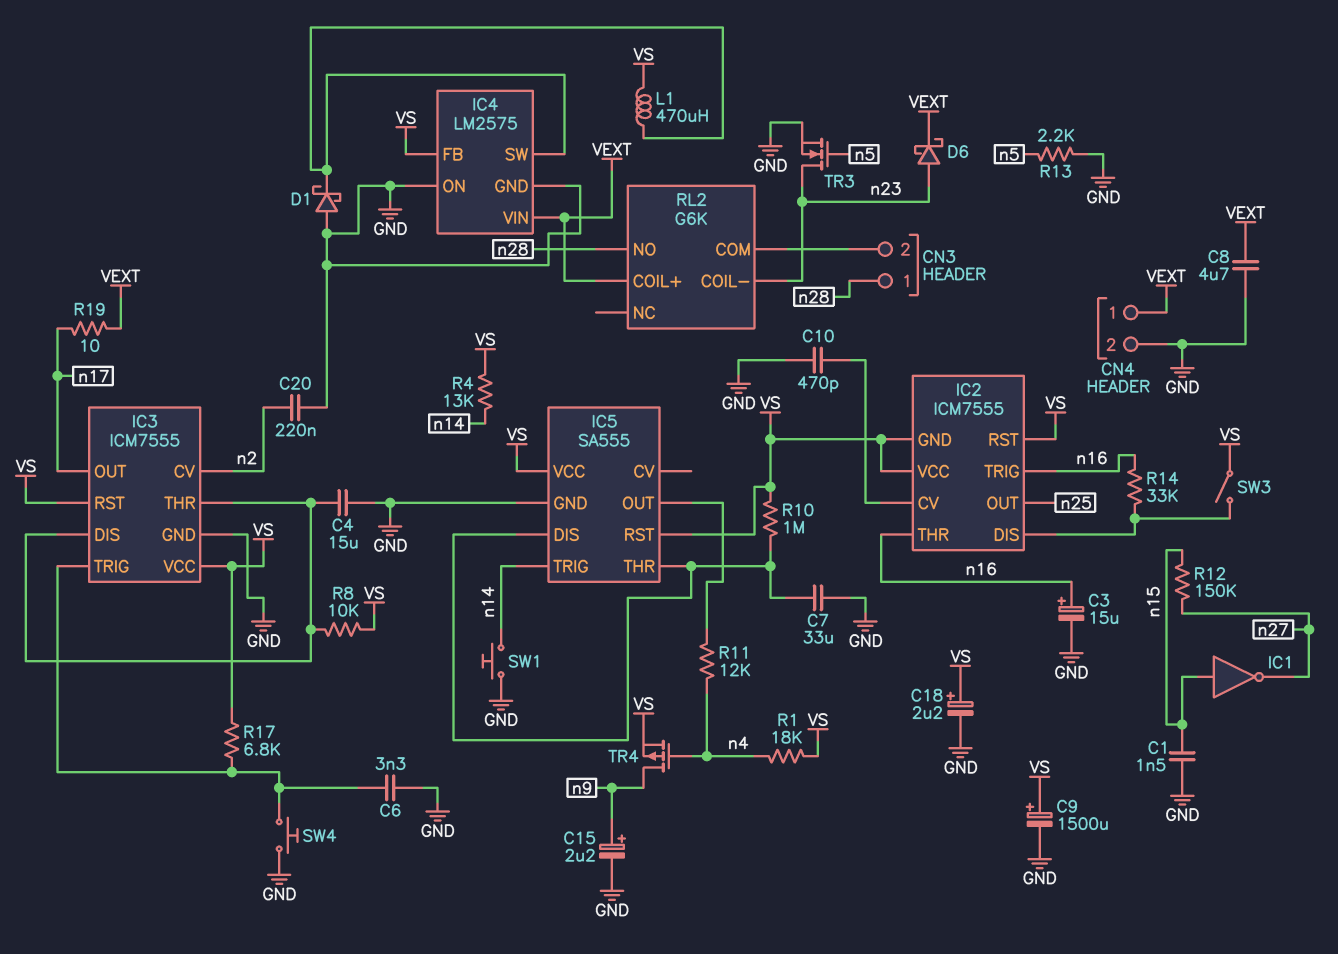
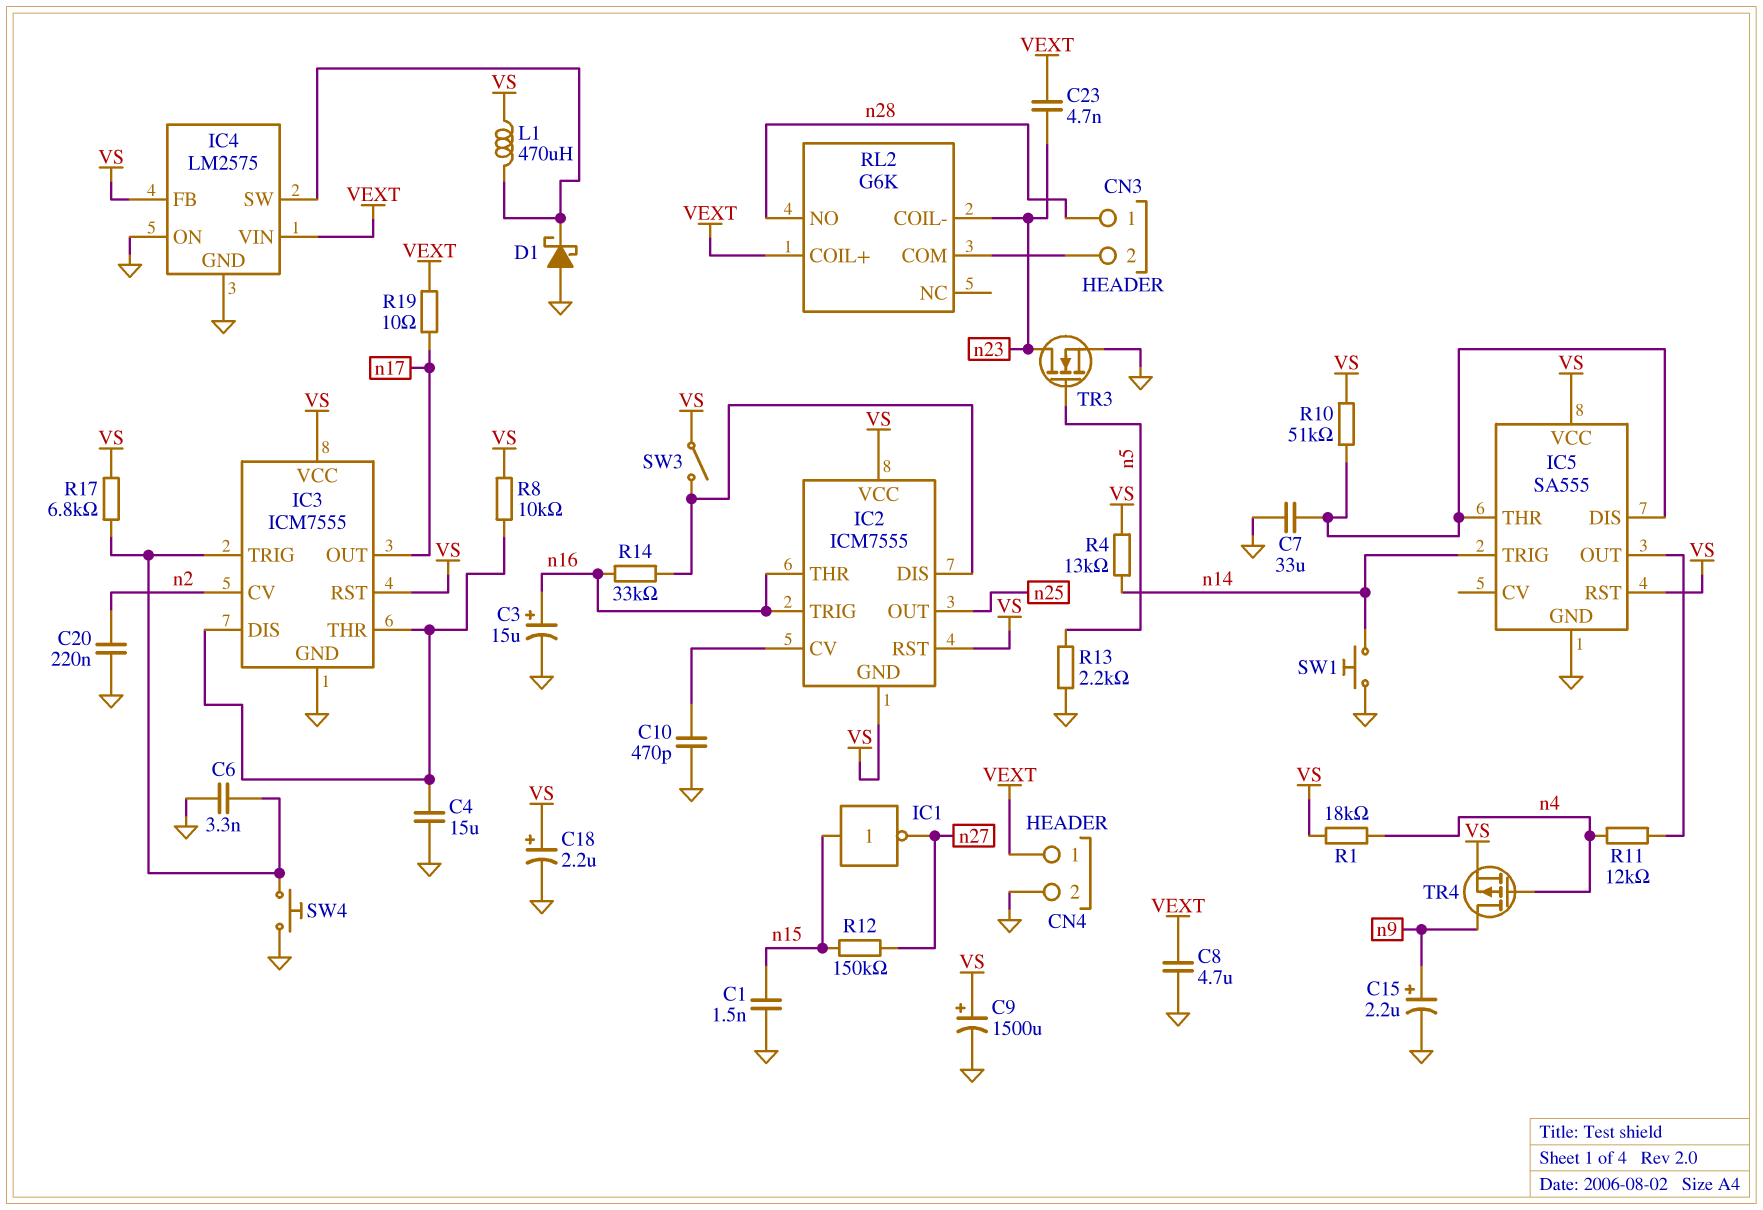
C23: none -> 4.7nF (VEXT, n23)
D6: schottky (A n23, K VEXT) -> none
R10: 1M (IC5/DIS, VS) -> 51k (IC5/DIS, VS)

